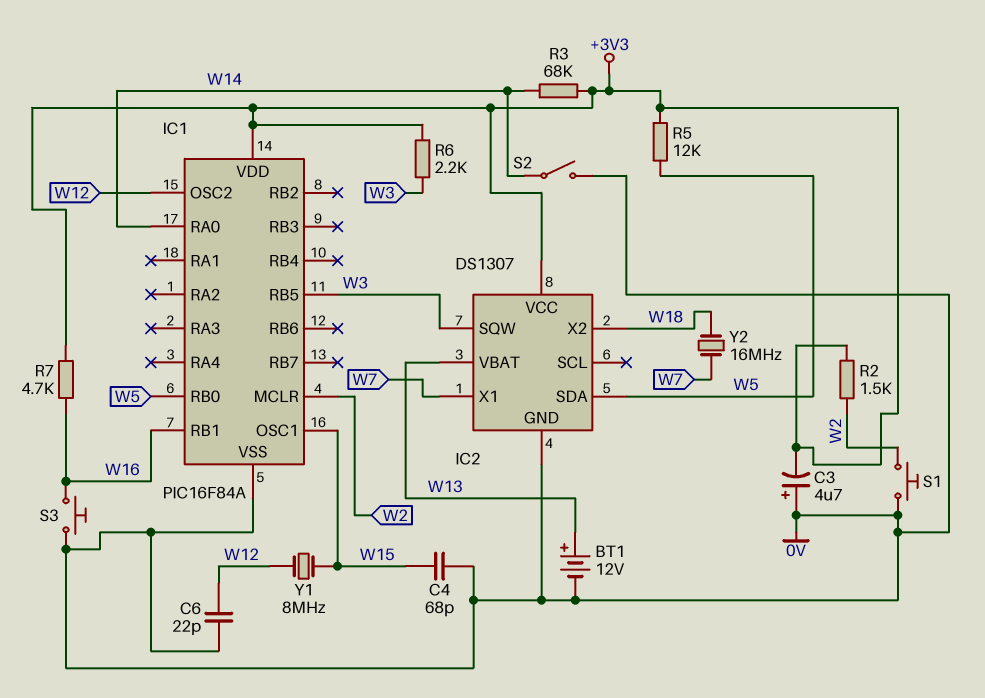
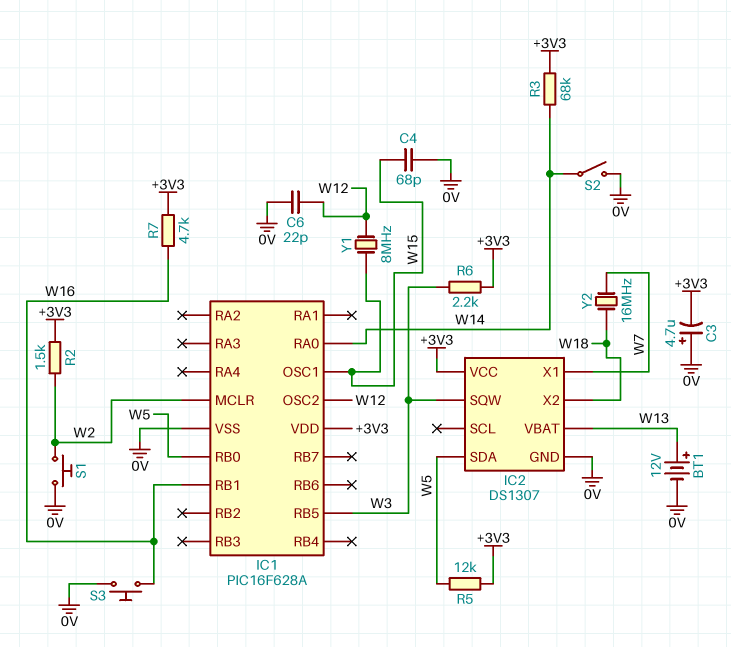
IC1: PIC16F84A -> PIC16F628A

